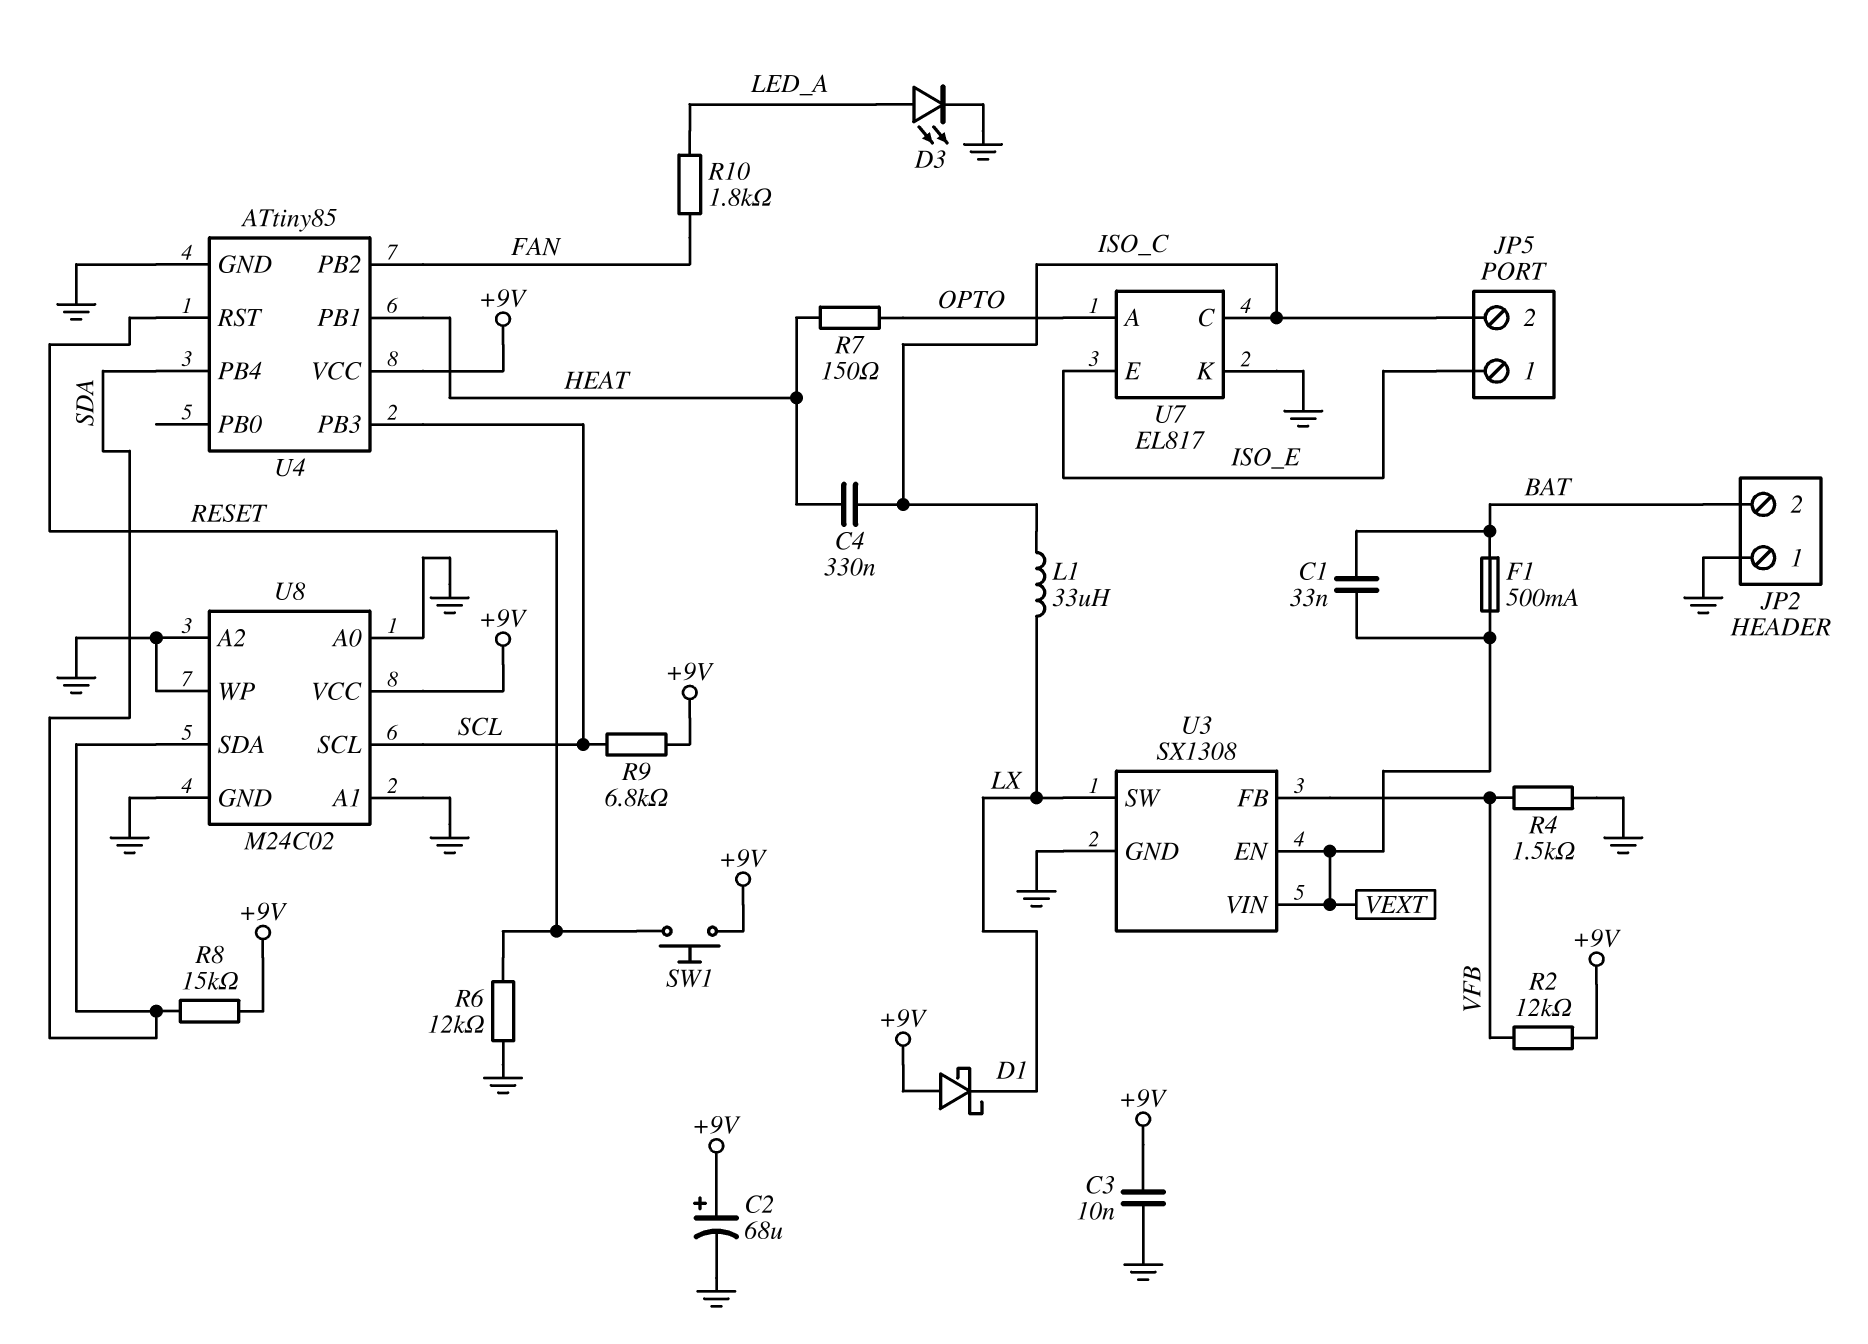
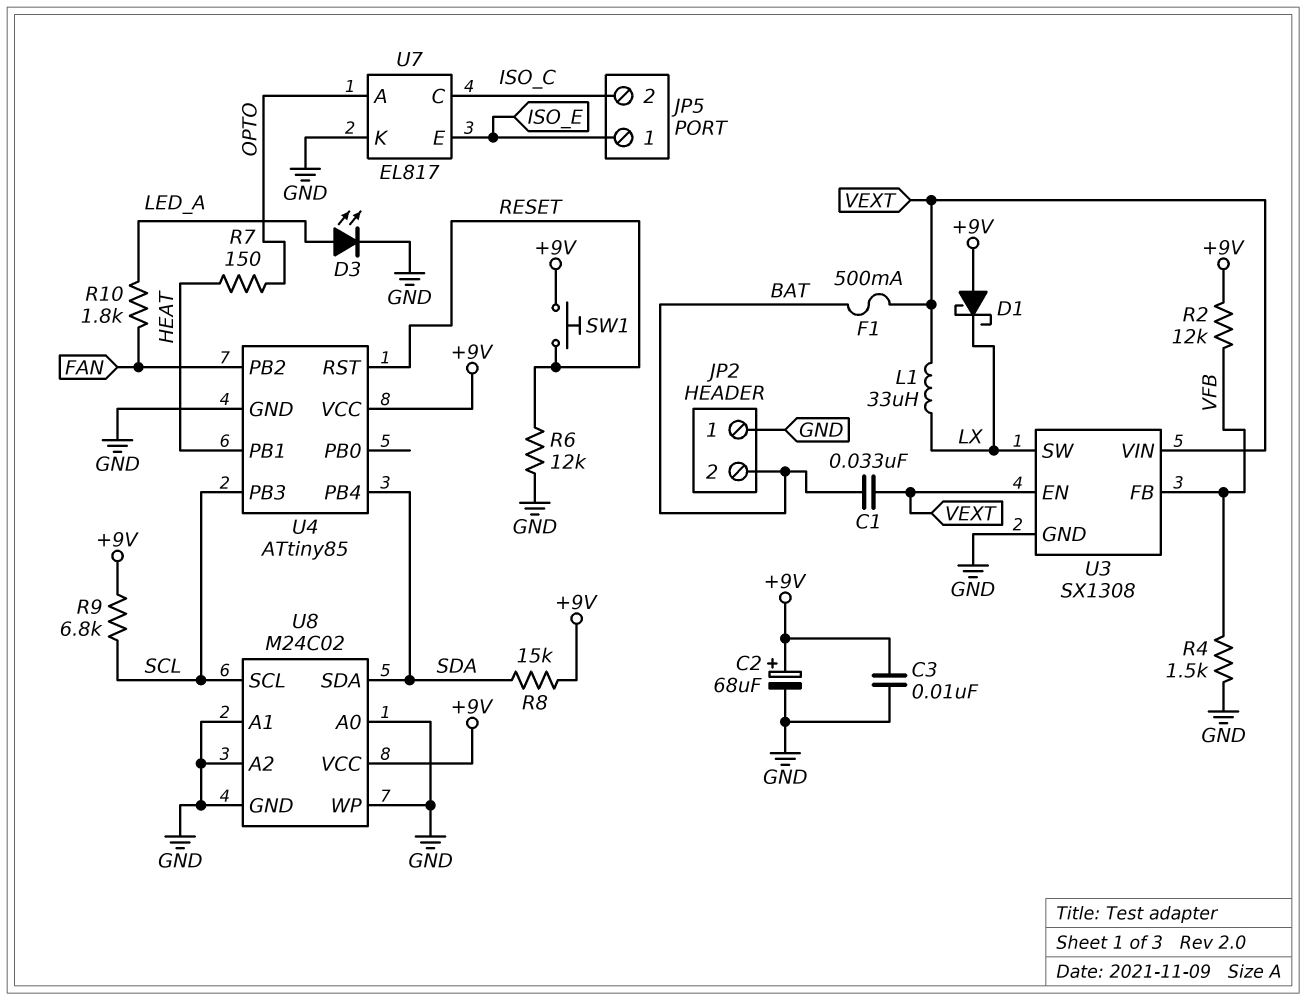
C4: 330nF (HEAT, ISO_C) -> none
L1: 33uH (ISO_C, LX) -> 33uH (LX, VEXT)

